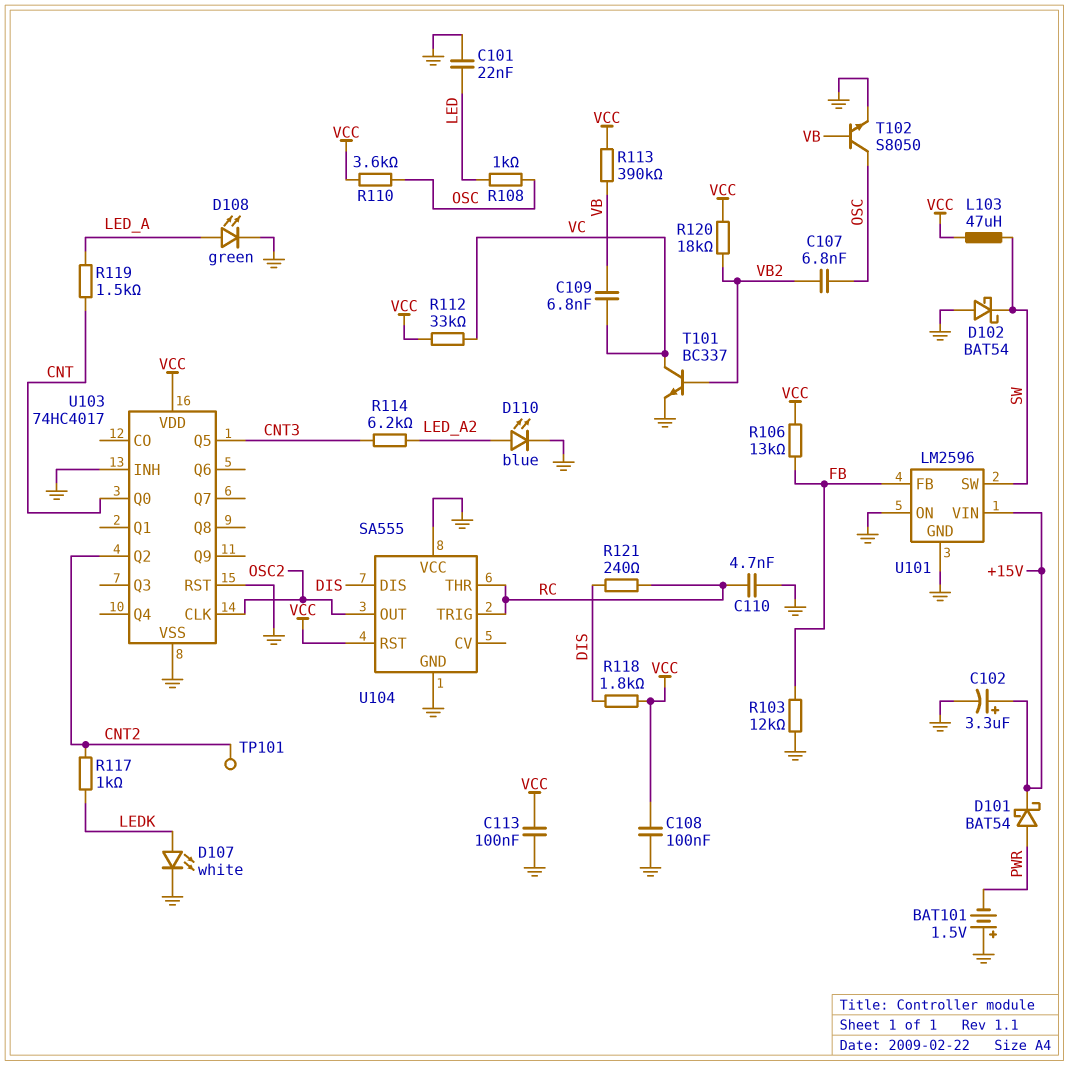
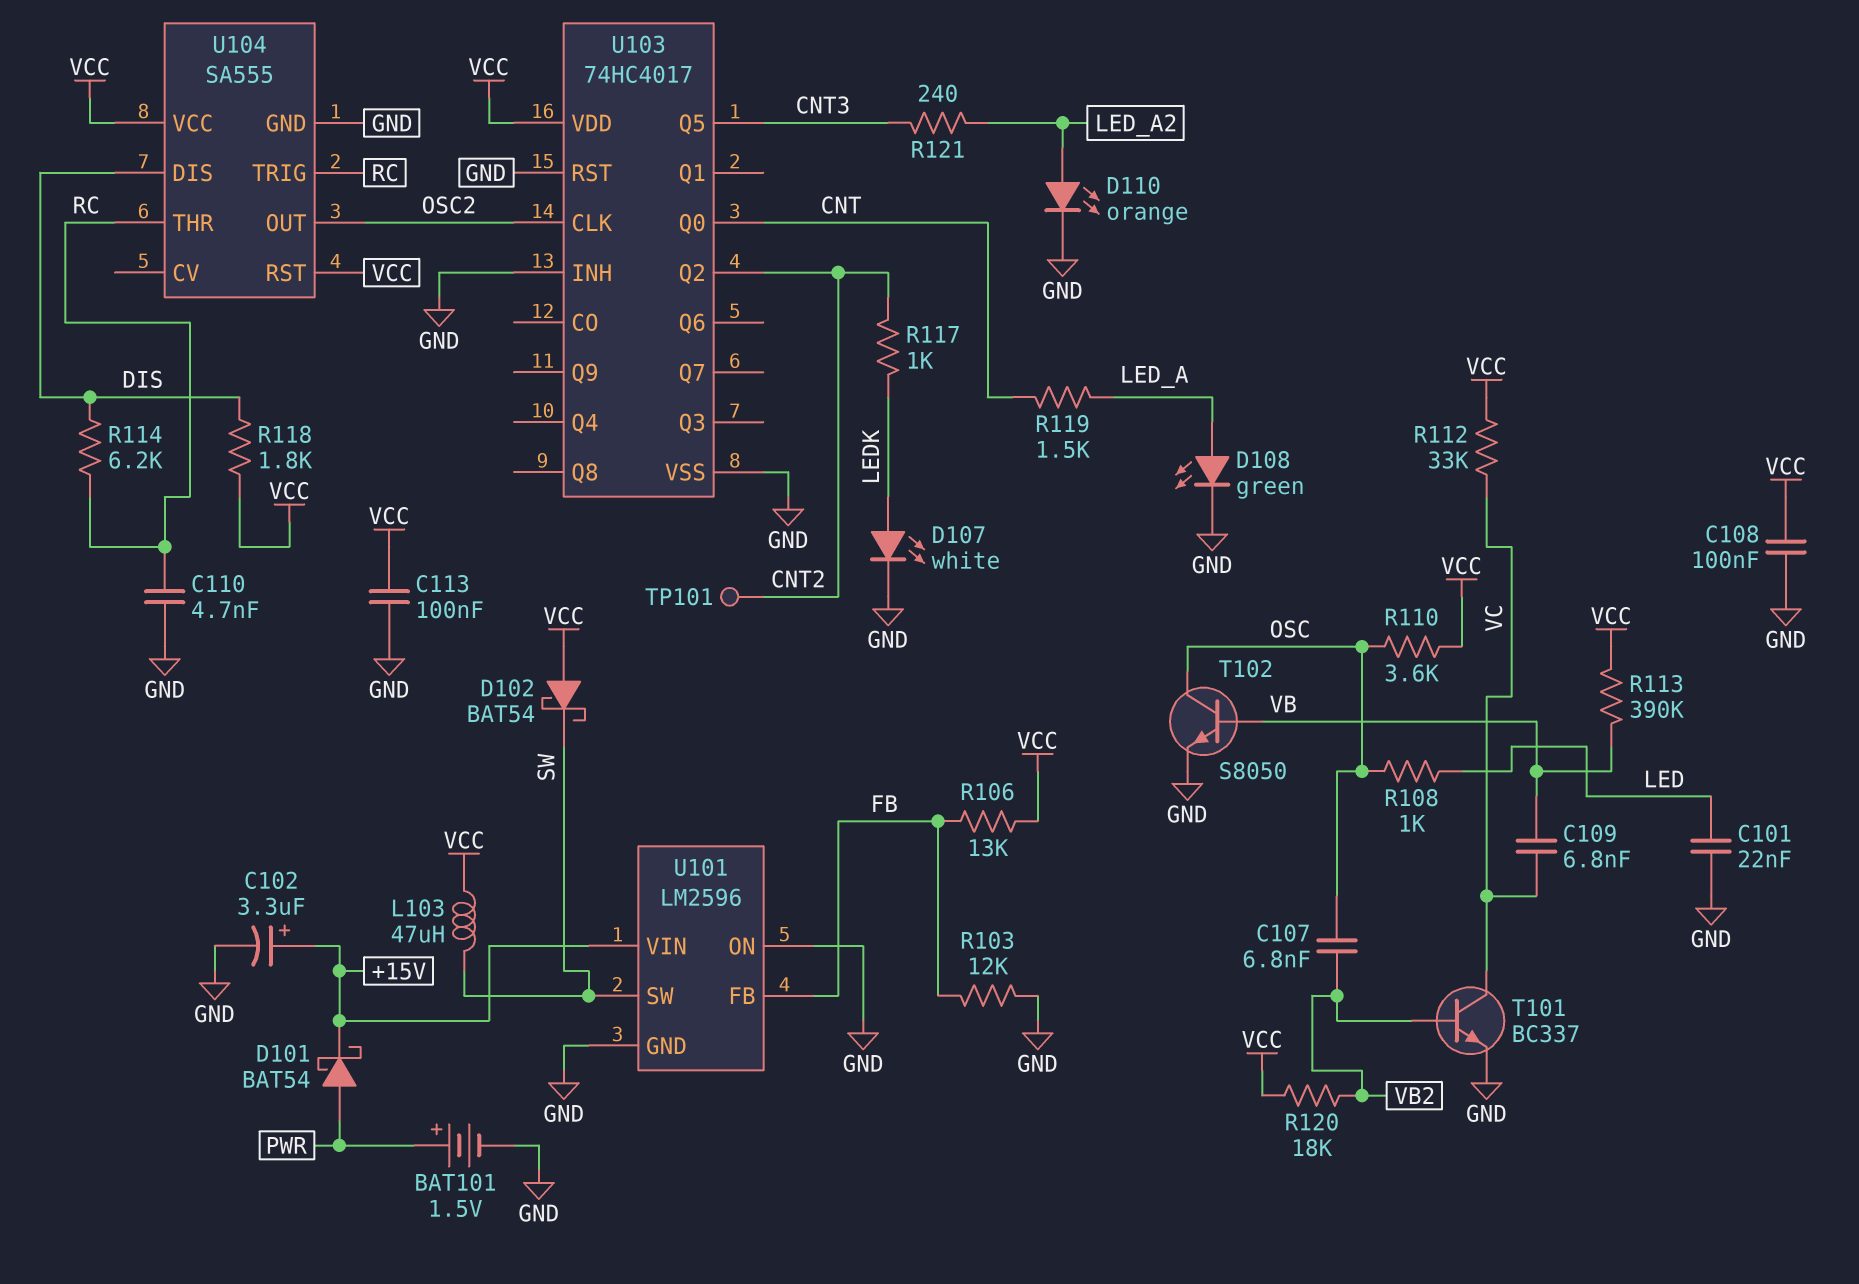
BAT101: 1.5V (plus GND, minus PWR) -> 1.5V (plus PWR, minus GND)
D102: schottky BAT54 (A GND, K SW) -> schottky BAT54 (A VCC, K SW)
D110: LED blue (A LED_A2, K GND) -> LED orange (A LED_A2, K GND)
R114: 6.2k (CNT3, LED_A2) -> 6.2k (DIS, RC)
R121: 240 (DIS, RC) -> 240 (CNT3, LED_A2)
U104 pin VCC: GND -> VCC

